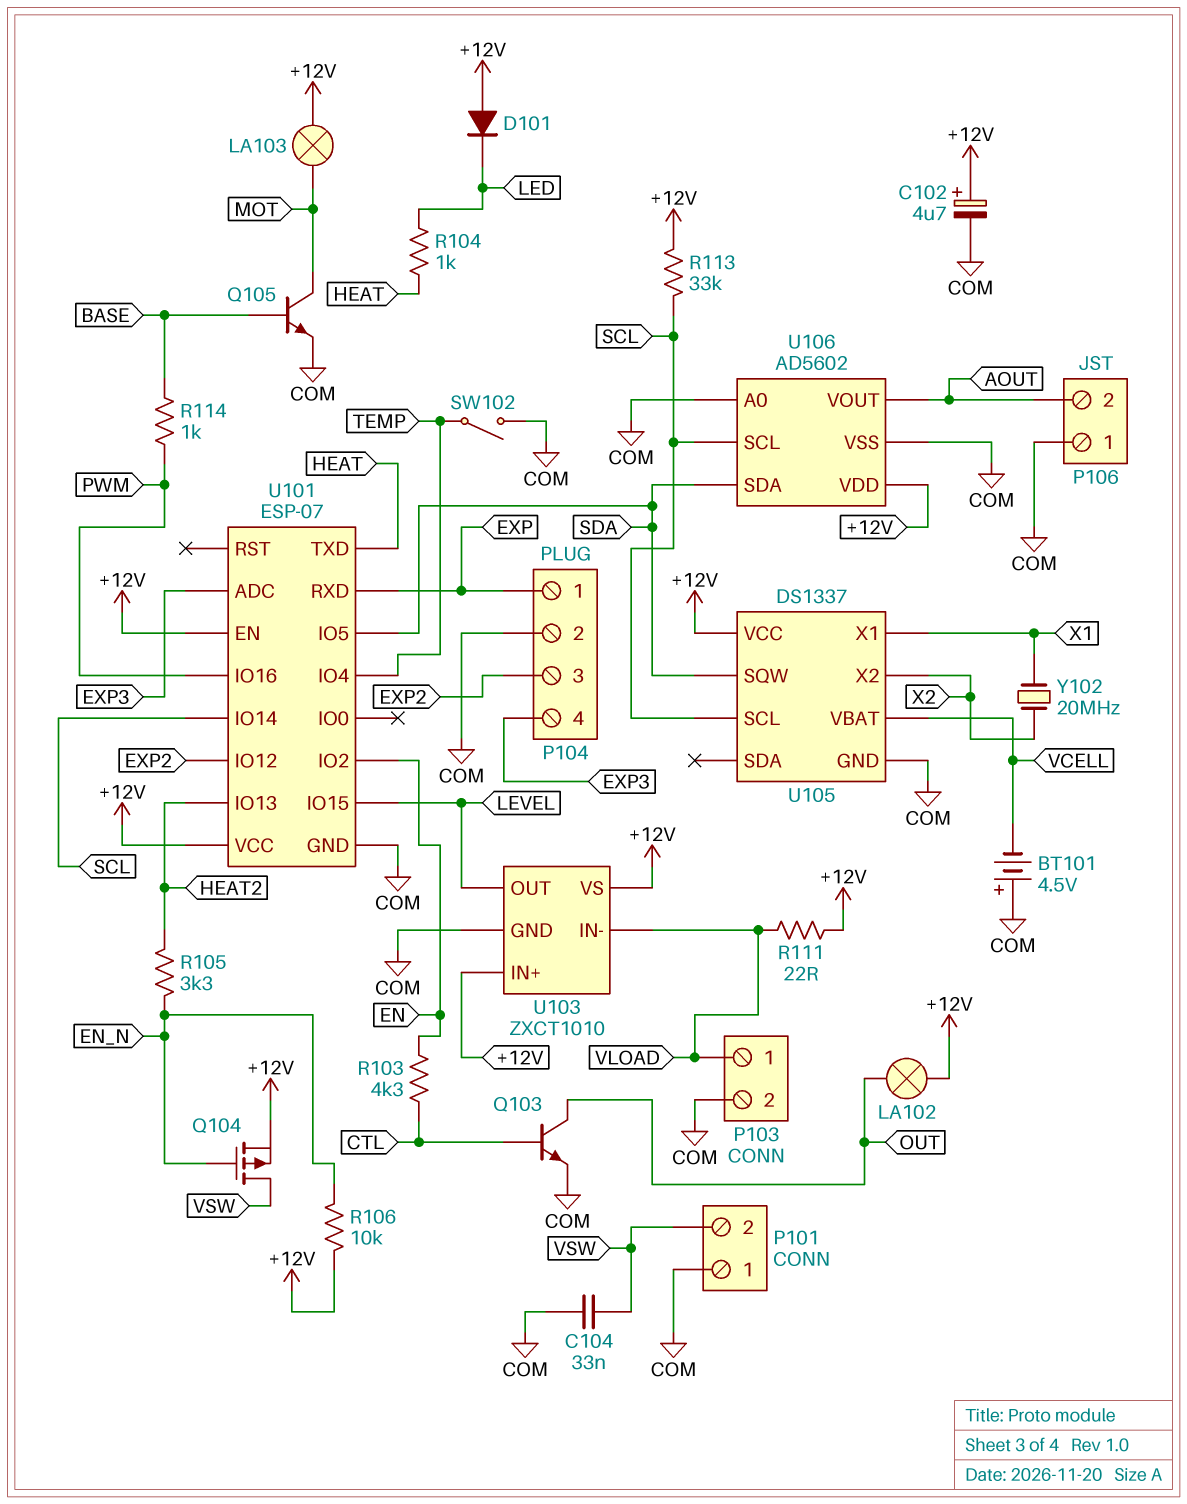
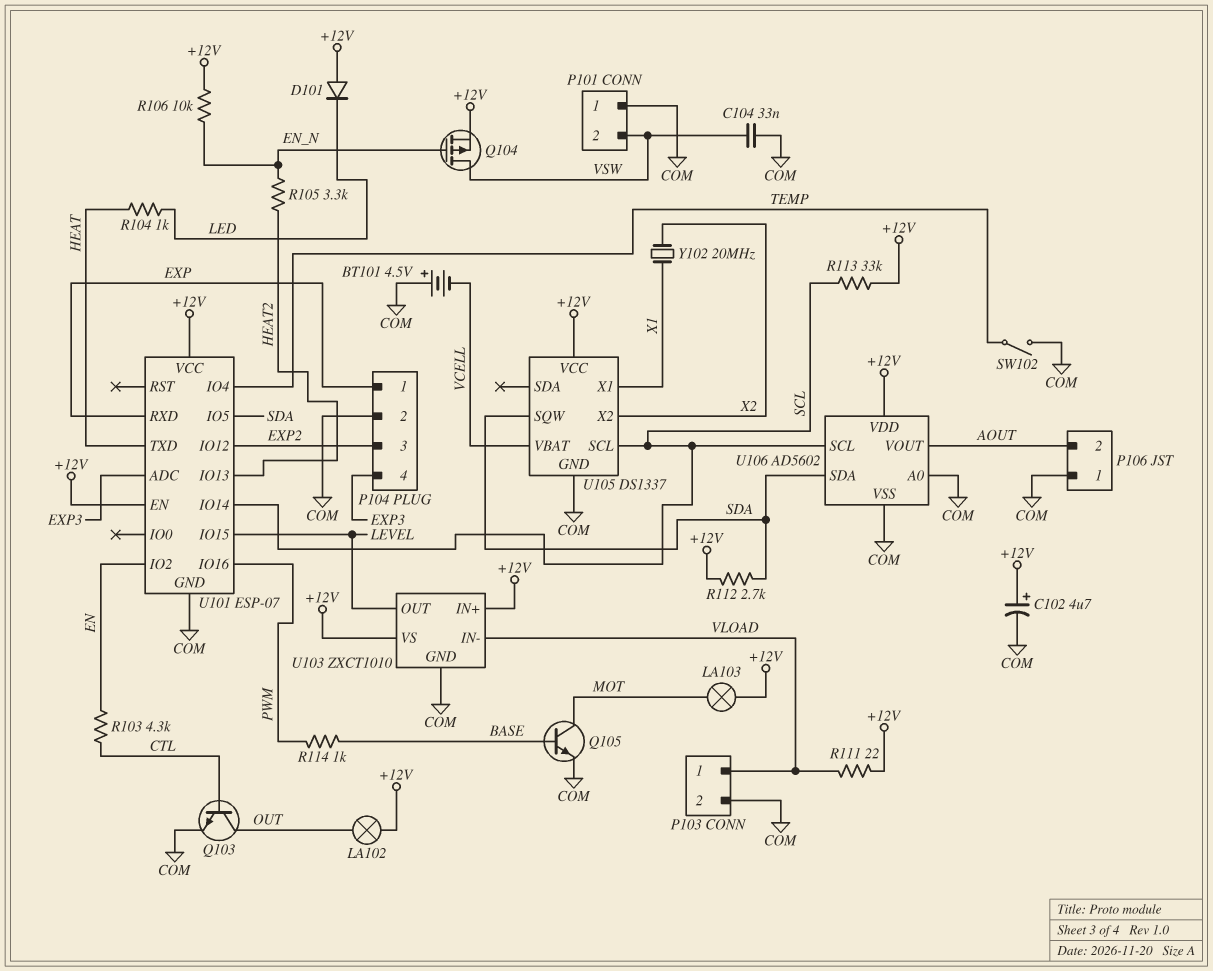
R112: none -> 2.7k (+12V, SDA)

